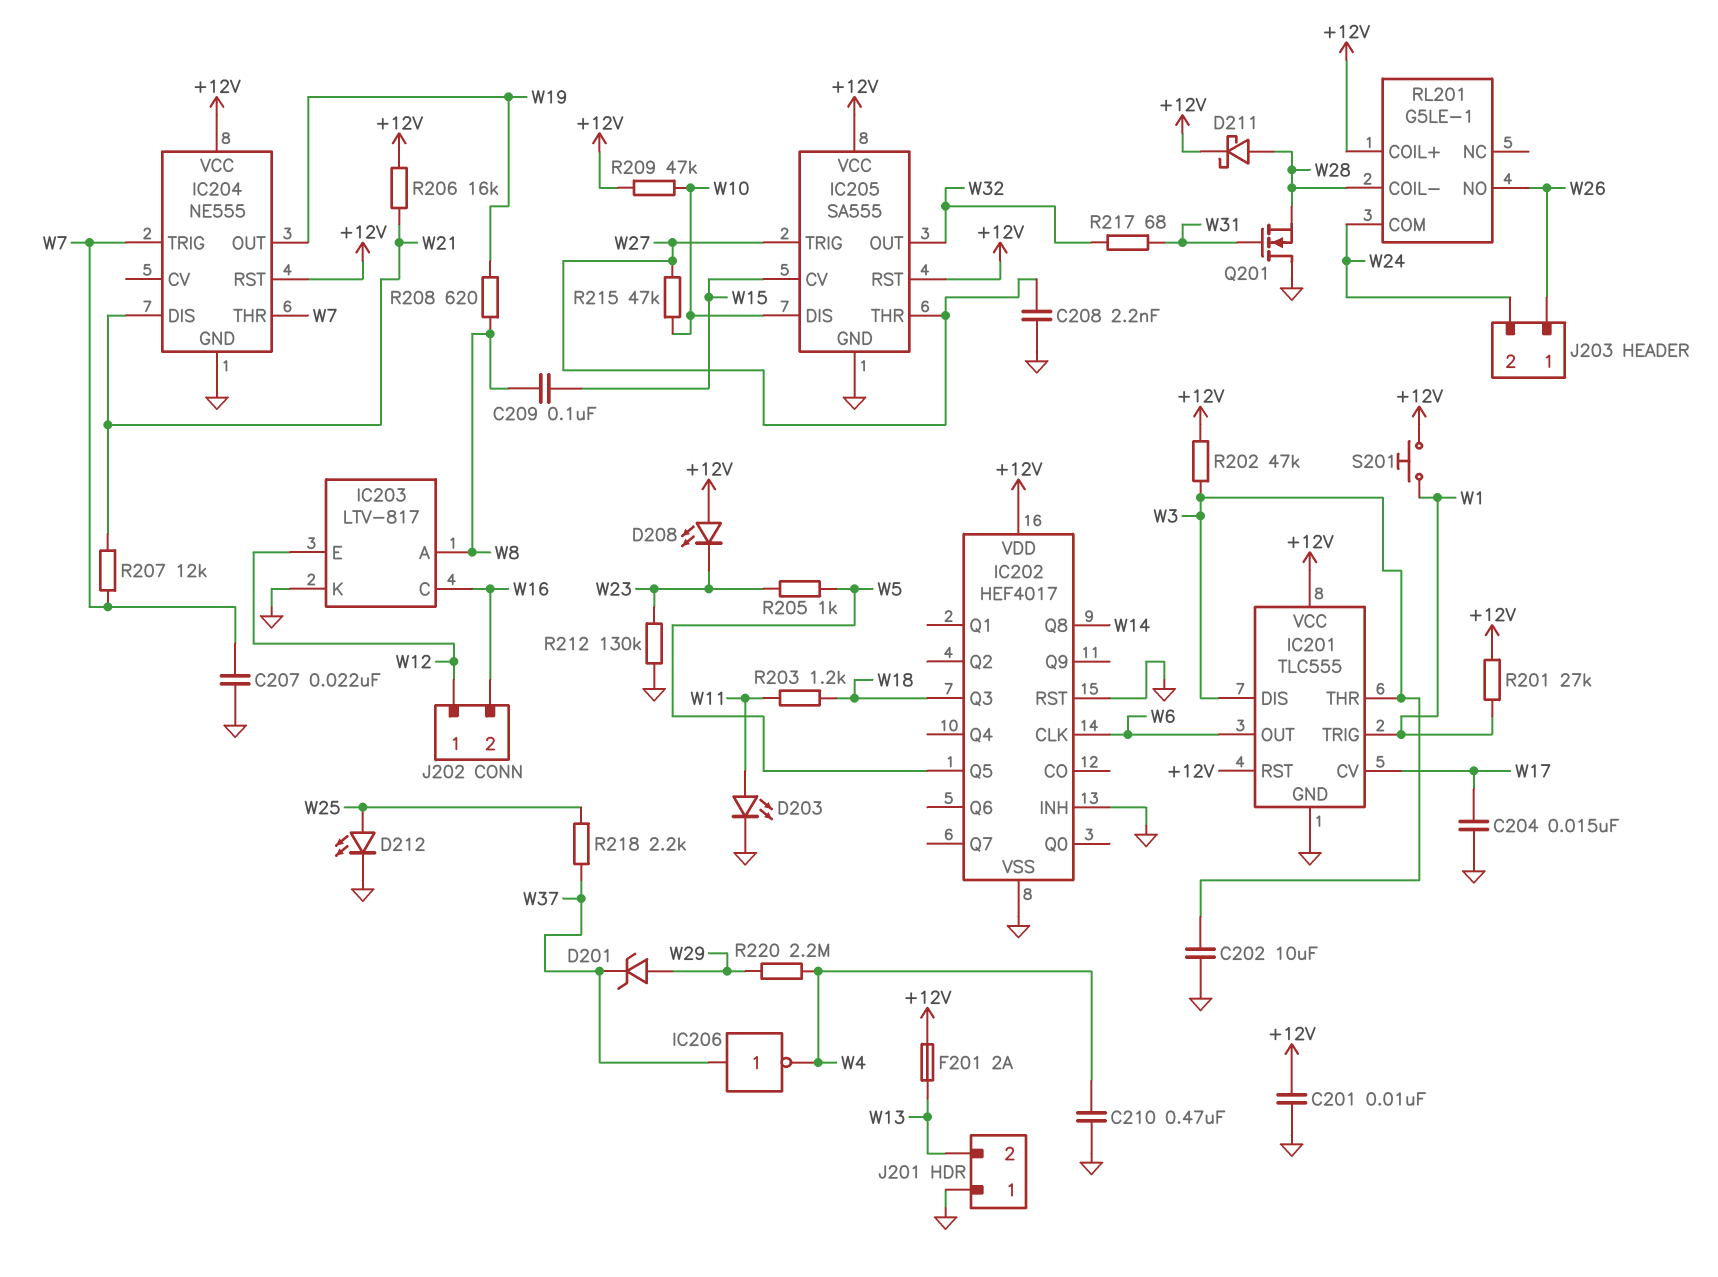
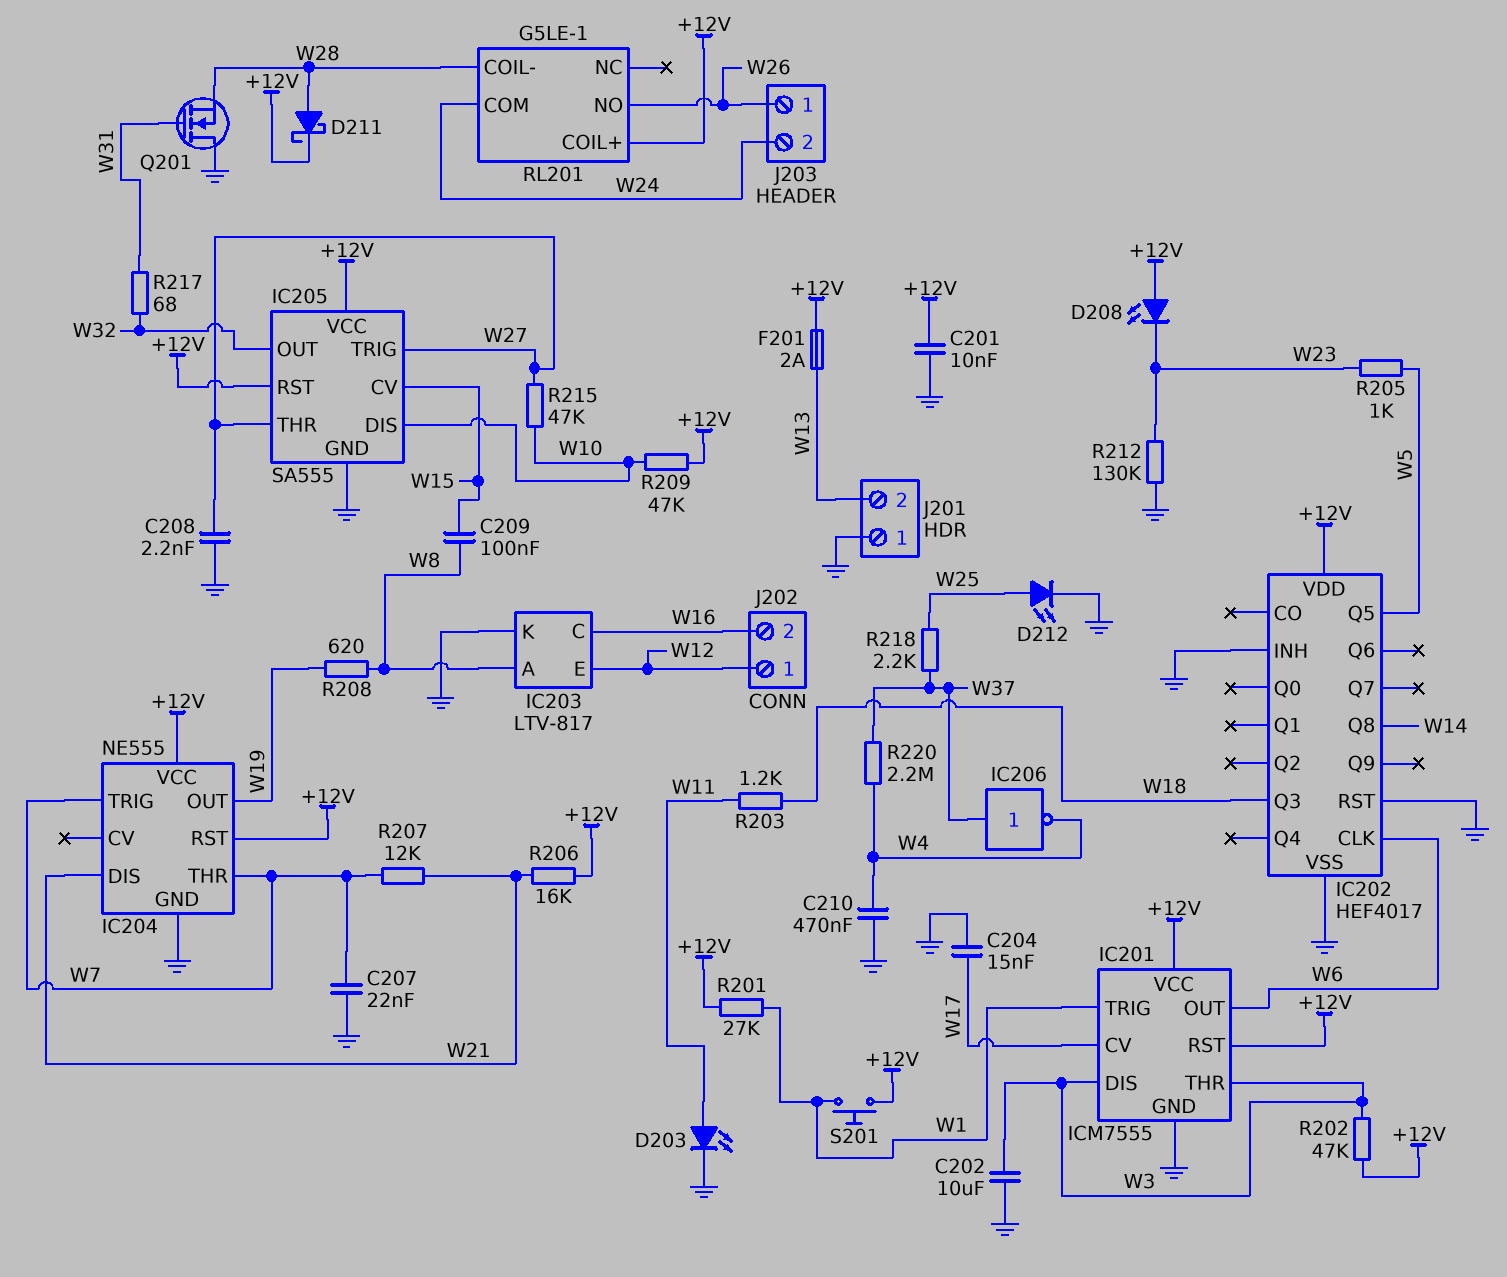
D201: zener (A W29, K W37) -> none
IC201: TLC555 -> ICM7555
R220: 2.2M (W4, W29) -> 2.2M (W4, W37)

